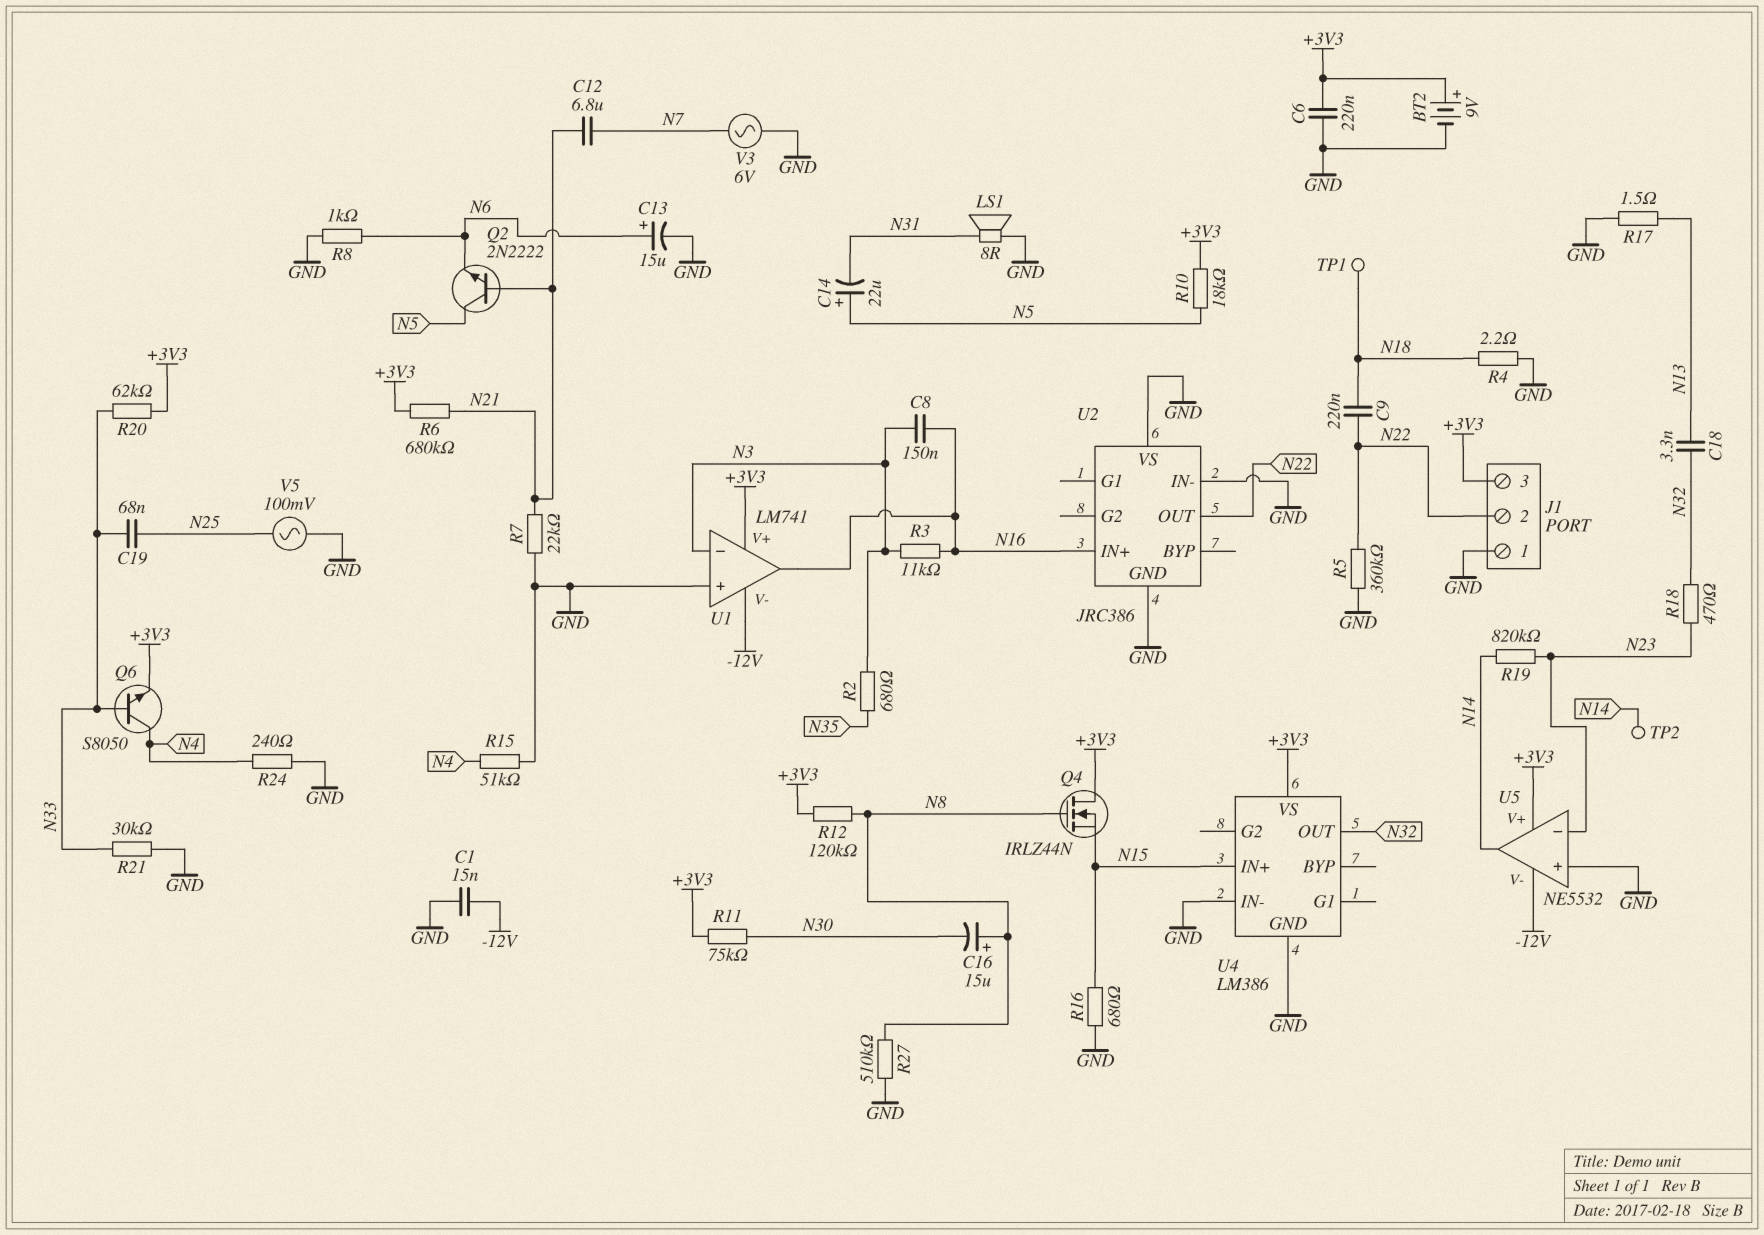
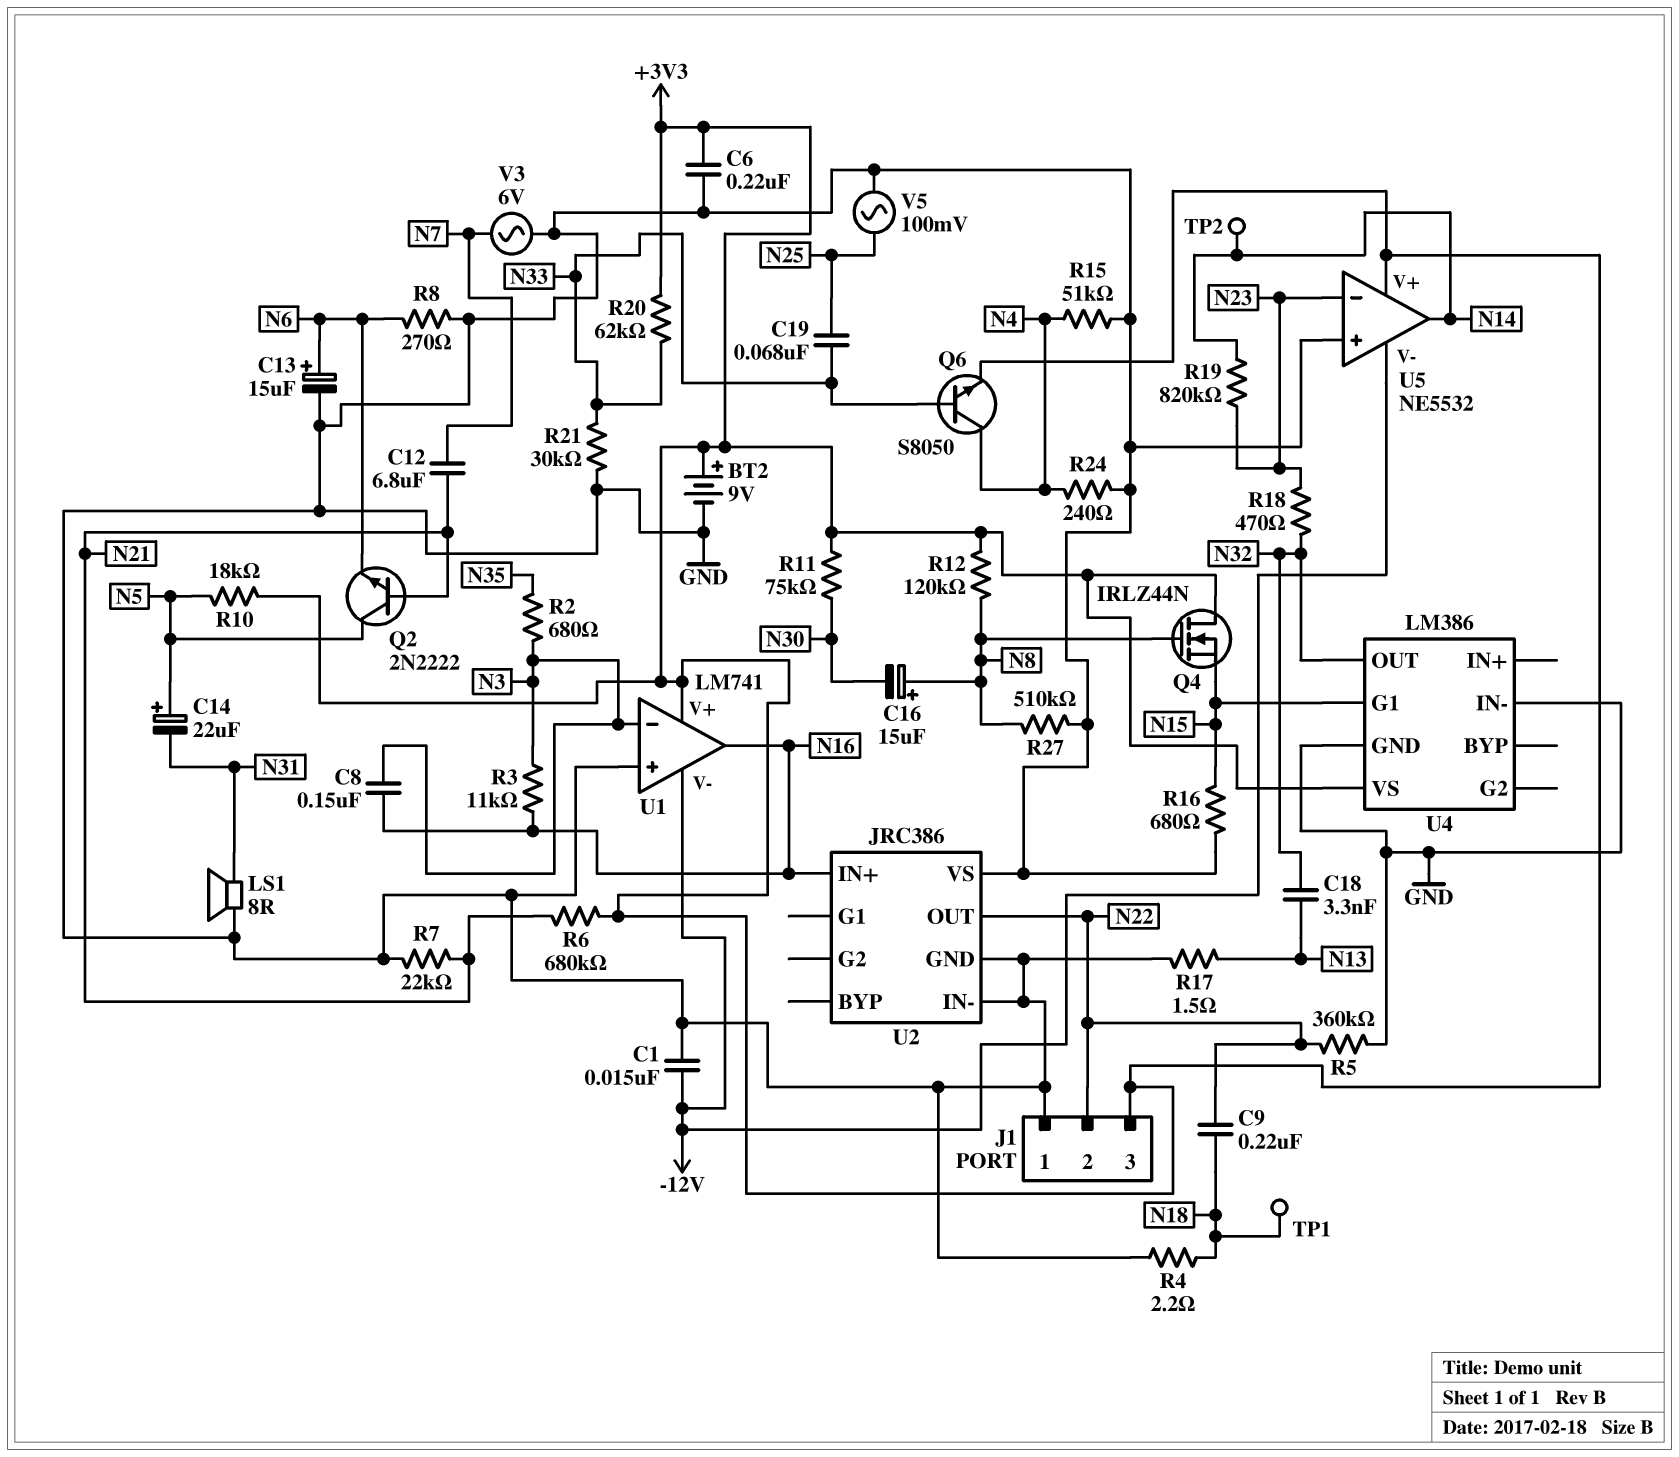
R8: 1k (GND, N6) -> 270 (GND, N6)
U4 pin G1: none -> N15
U4 pin IN+: N15 -> none

